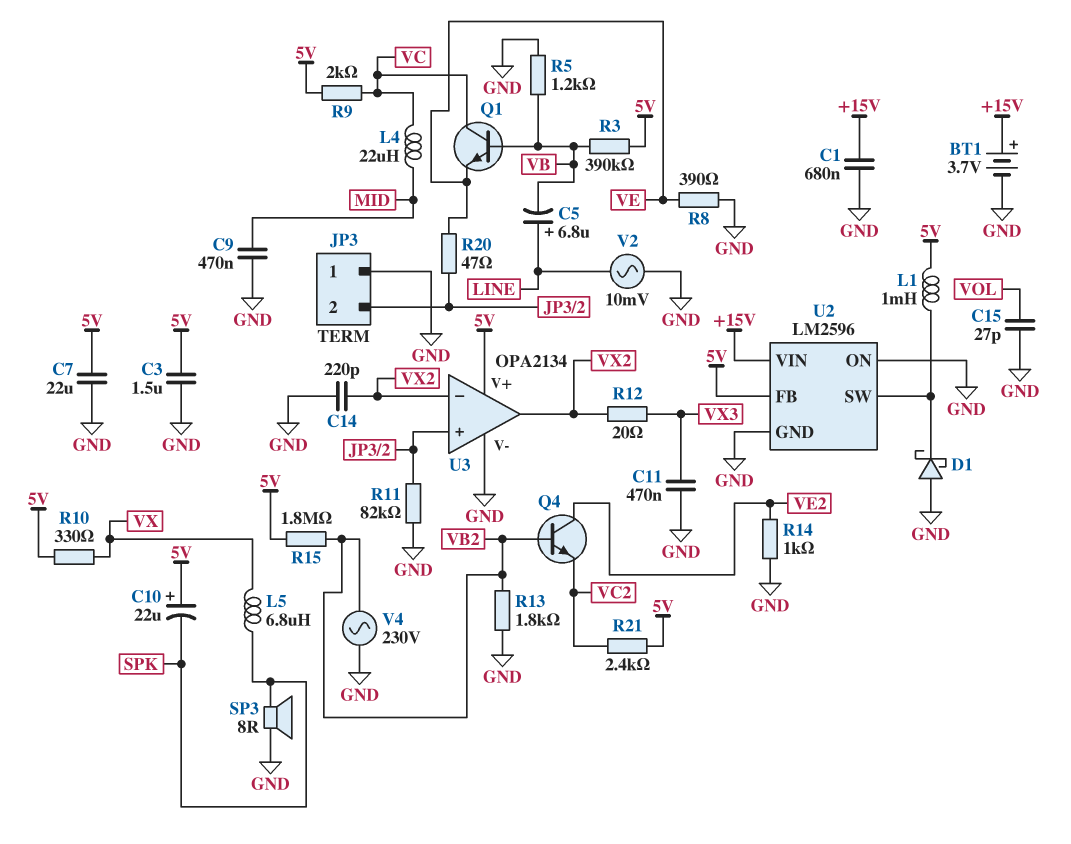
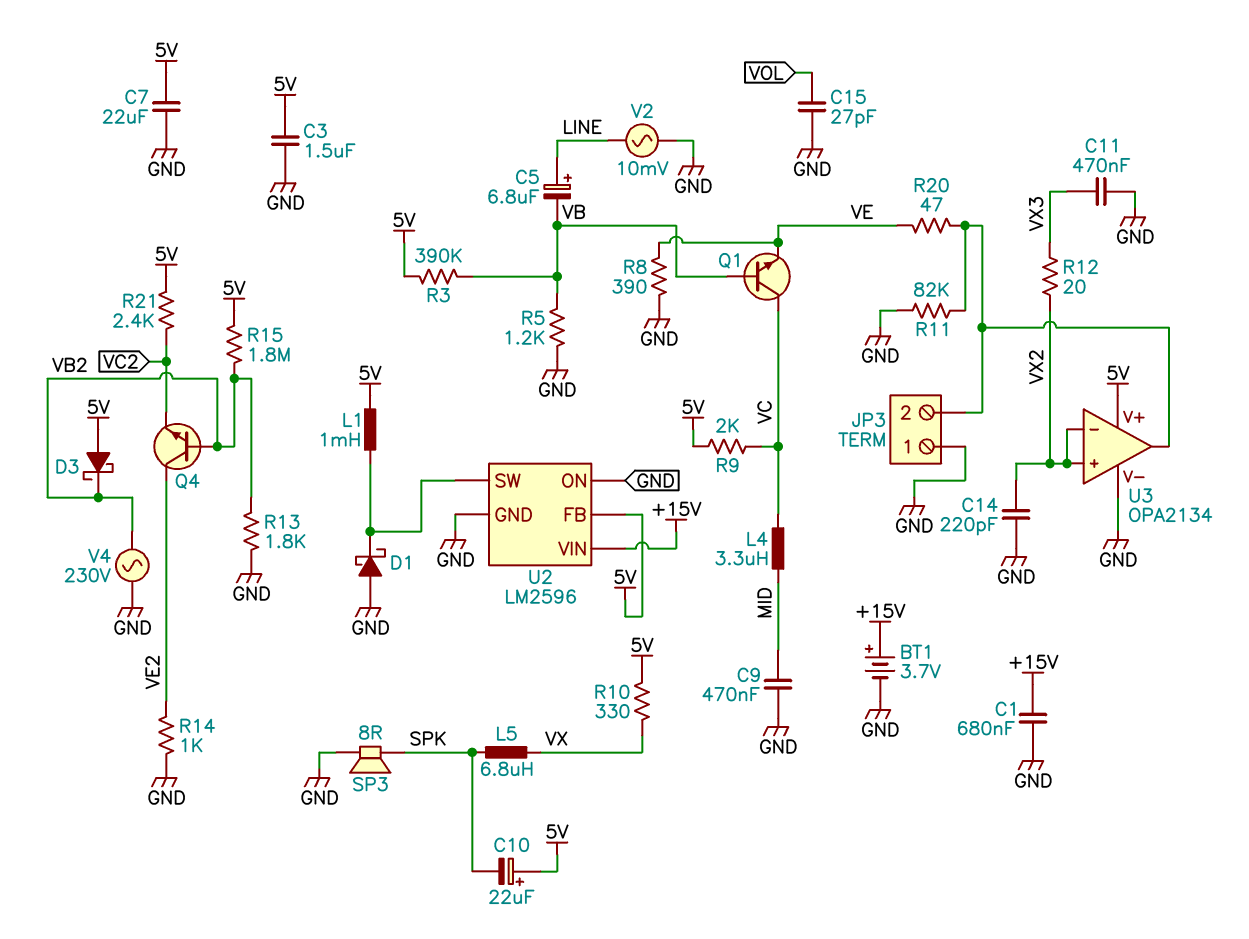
D3: none -> schottky (A 5V, K VB2)
L4: 22uH (MID, VC) -> 3.3uH (MID, VC)
U3 pin in+: JP3/2 -> VX2
U3 pin out: VX2 -> JP3/2

